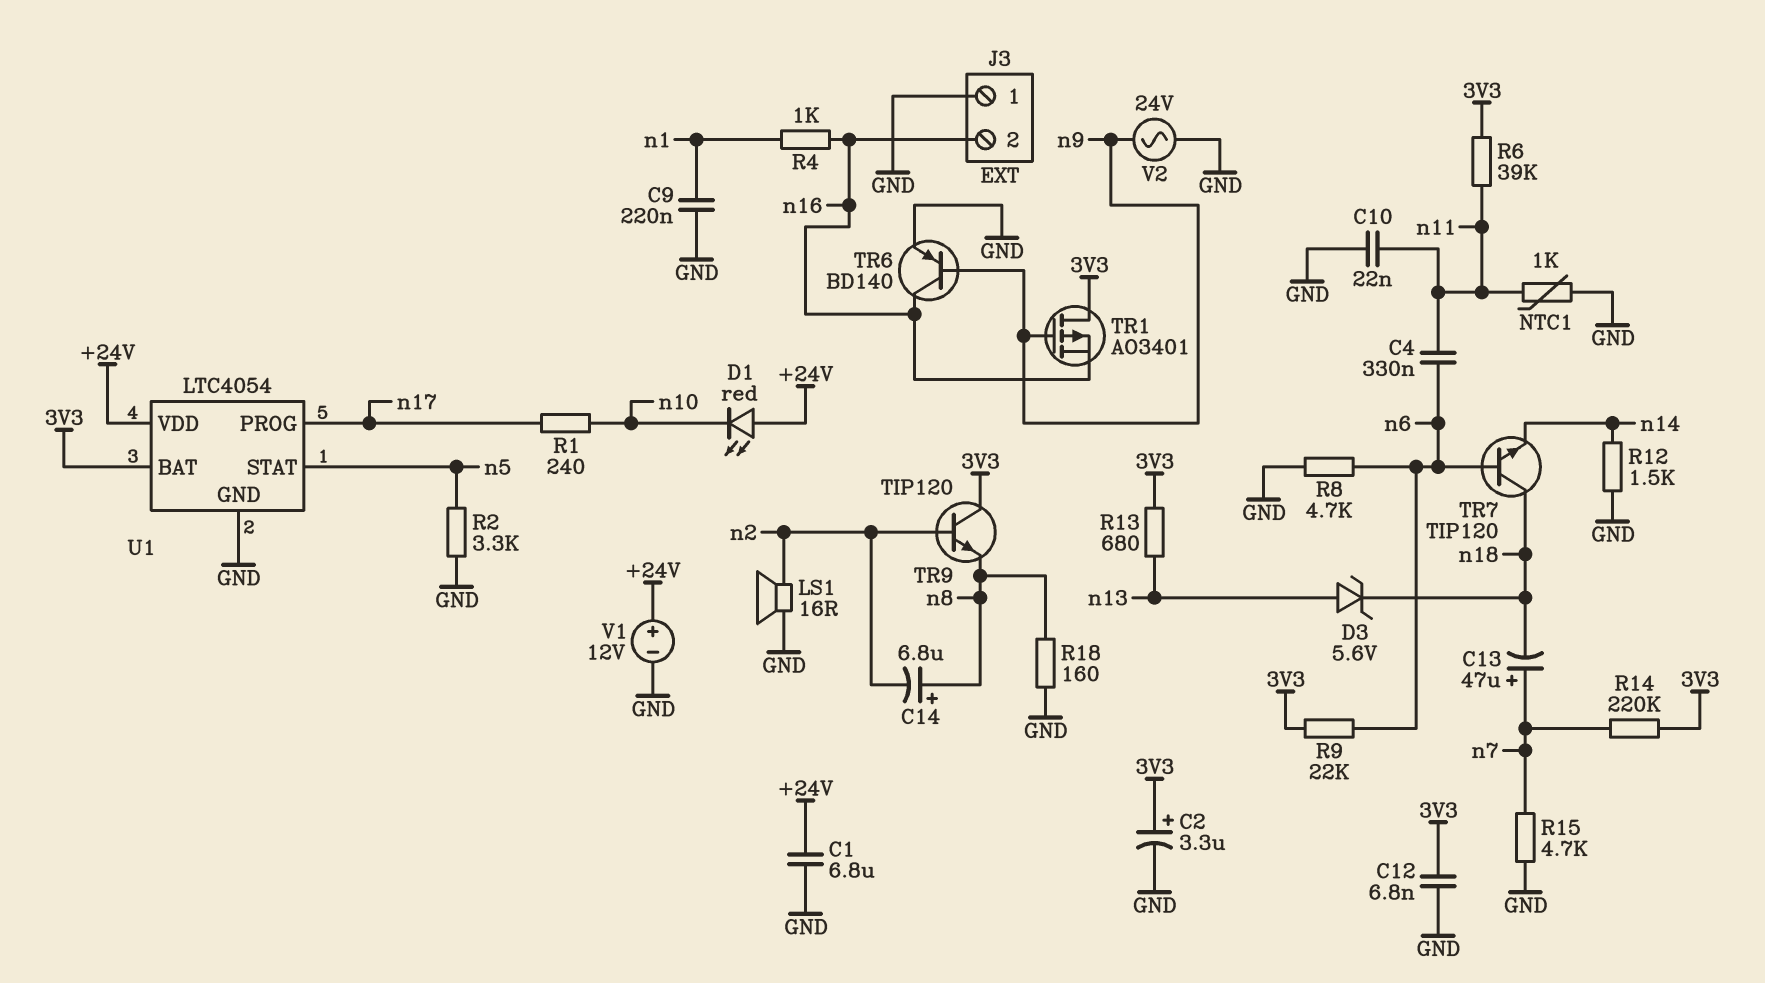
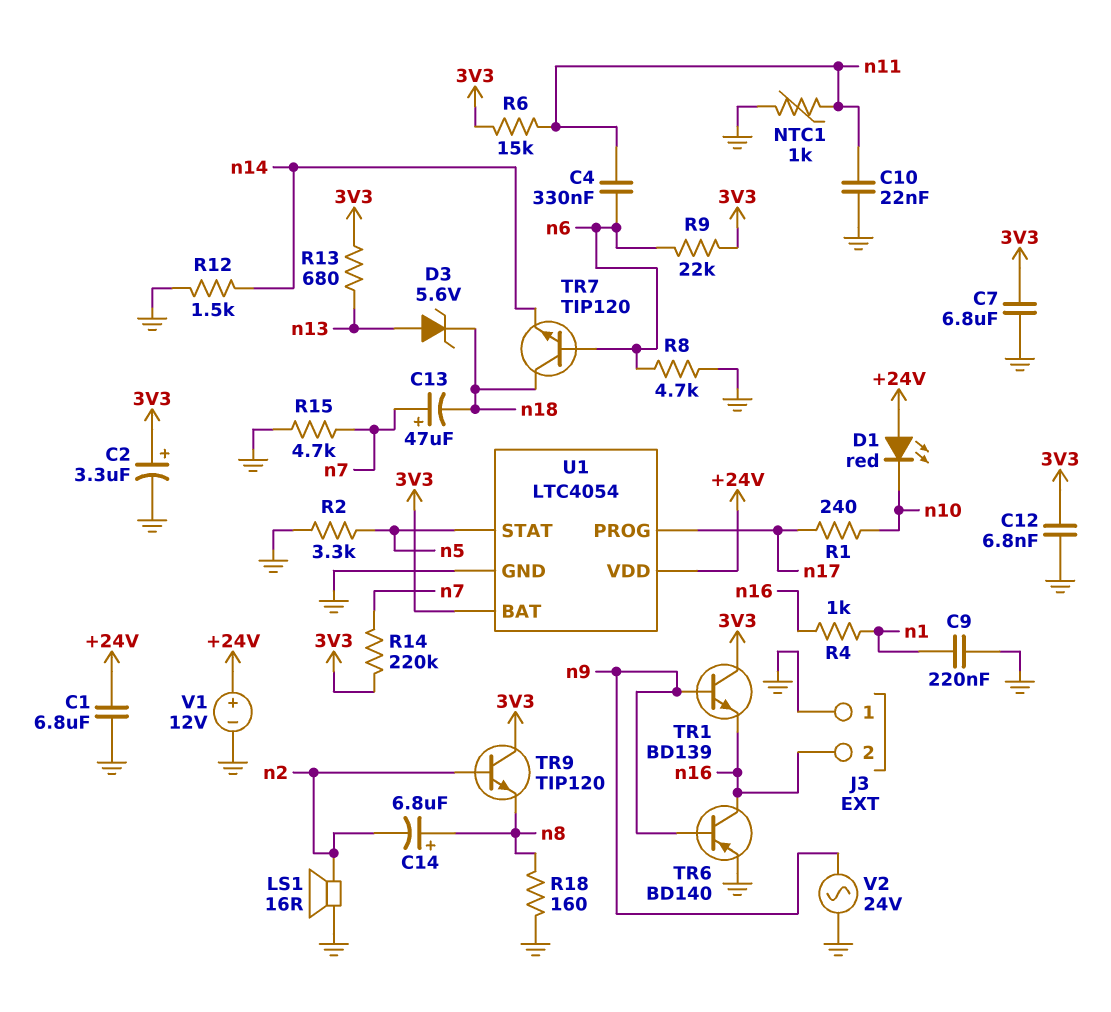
C7: none -> 6.8uF (3V3, GND)
R6: 39k (3V3, n11) -> 15k (3V3, n11)
TR1: PMOS AO3401 (G n9, D 3V3, S n16) -> NPN BD139 (B n9, C 3V3, E n16)

